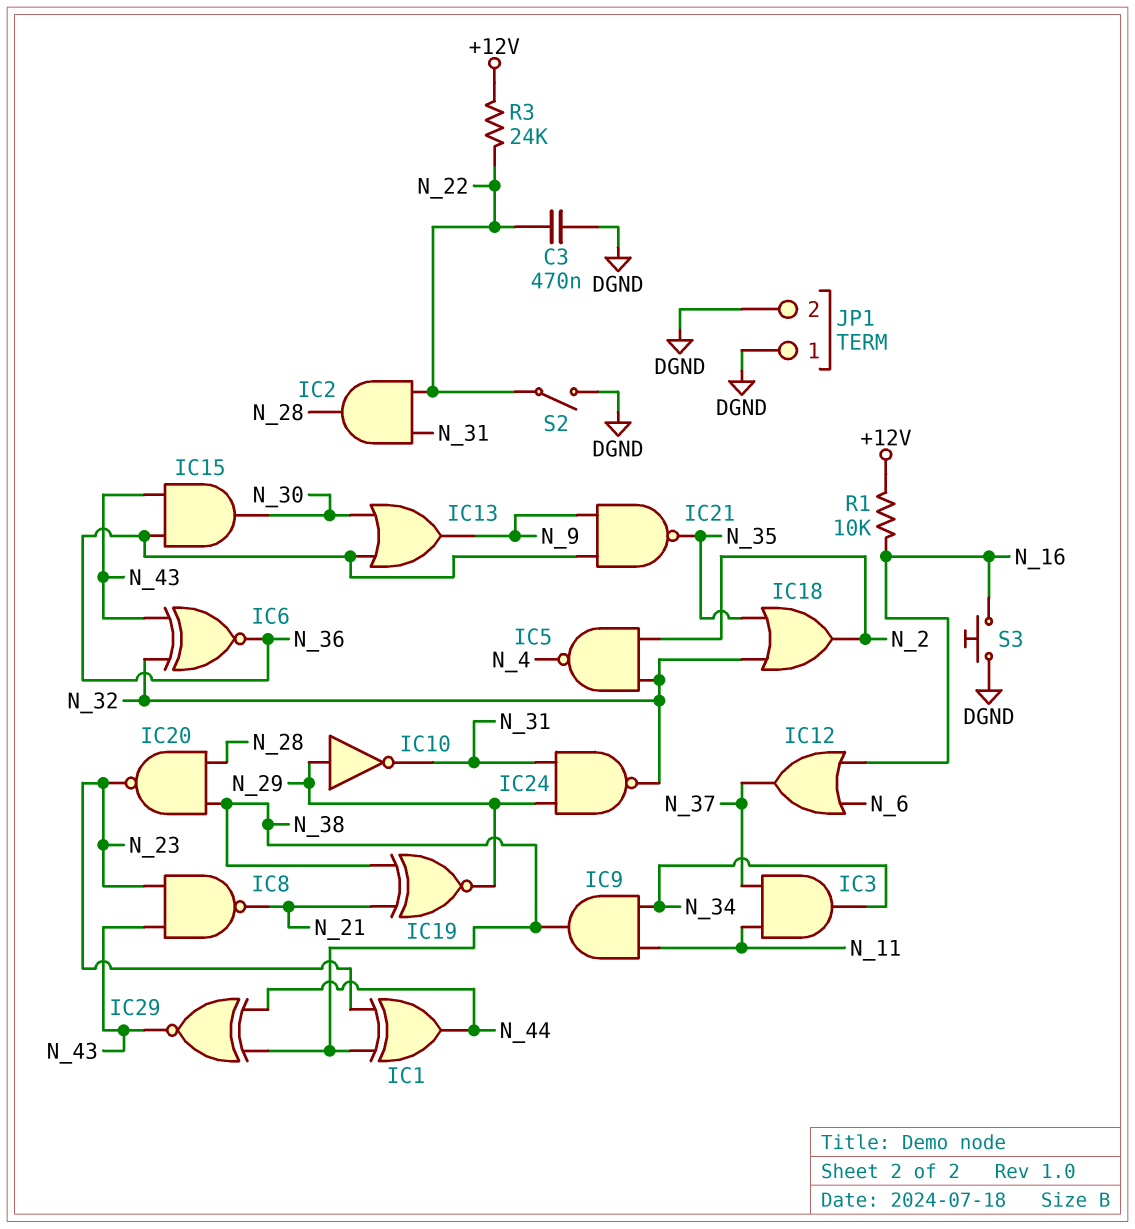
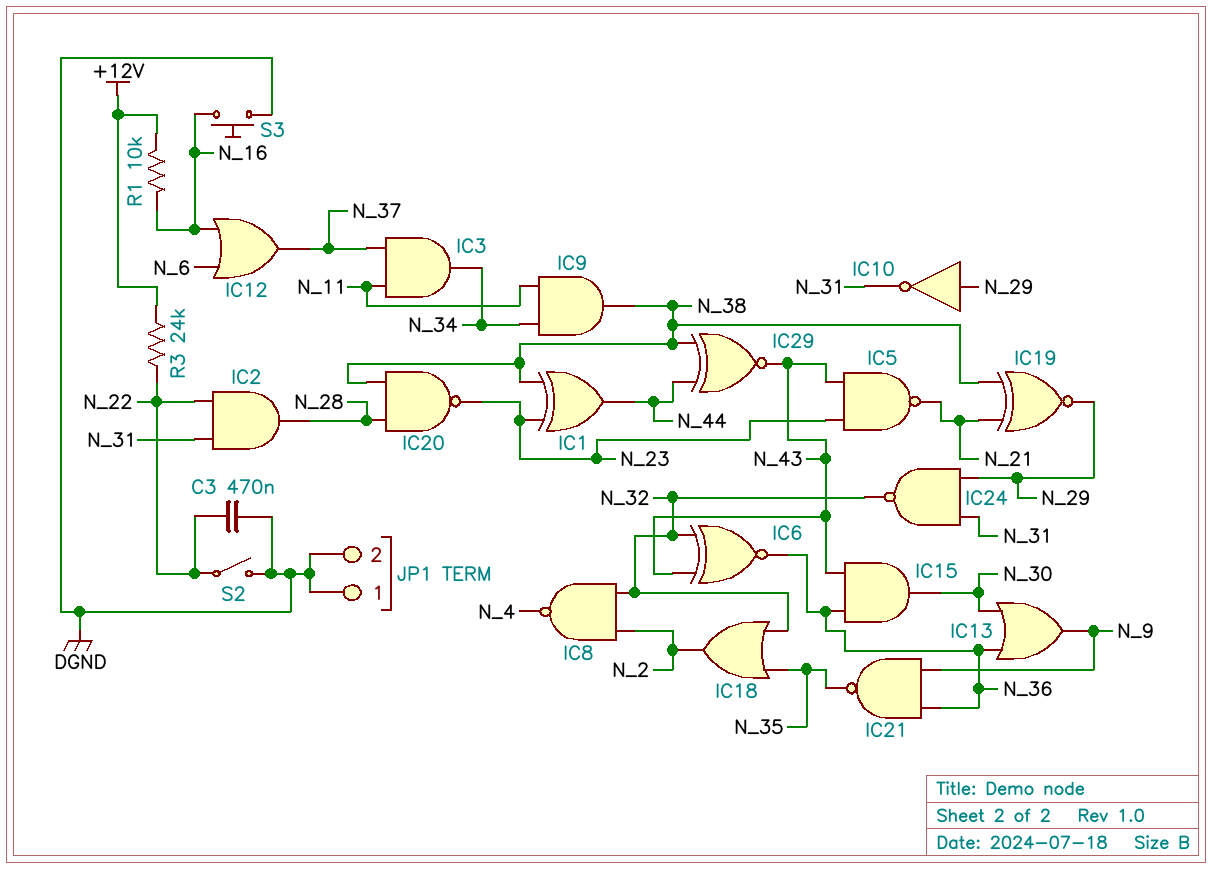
IC5: NAND (in N_2, in N_32, out N_4) -> NAND (in N_23, in N_43, out N_21)
IC8: NAND (in N_23, in N_43, out N_21) -> NAND (in N_2, in N_32, out N_4)

